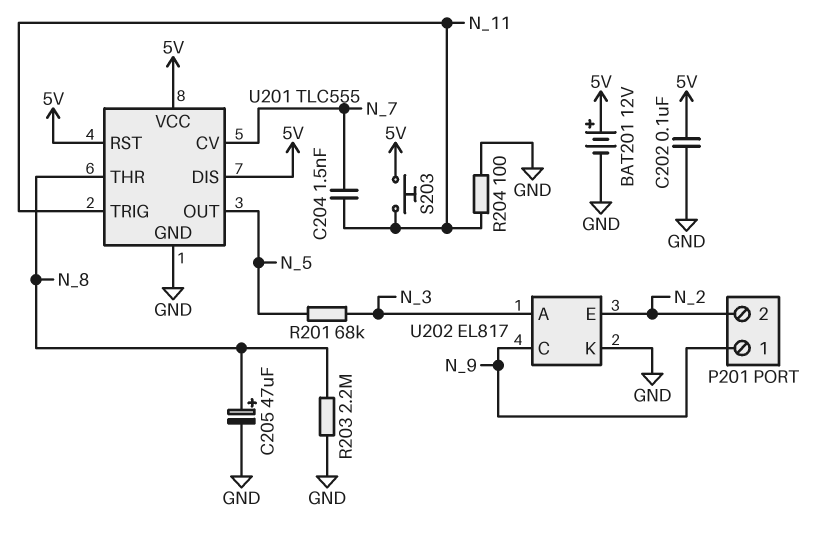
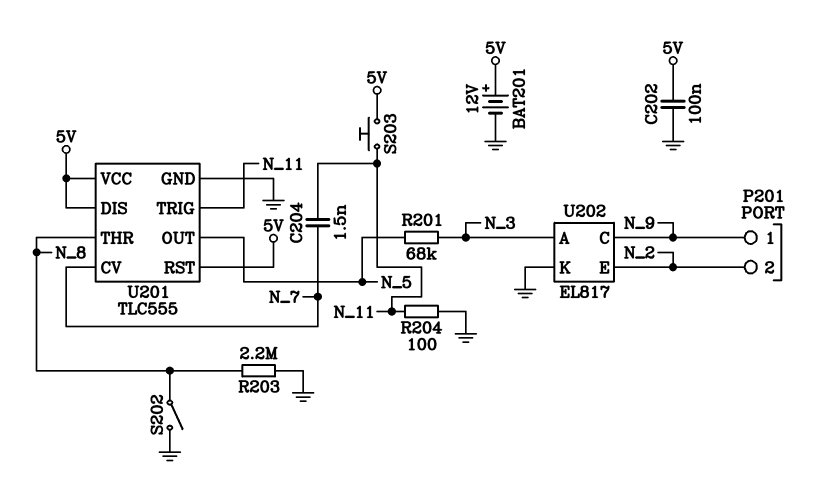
C205: 47uF (plus N_8, minus GND) -> none
S202: none -> switch (GND, N_8)

